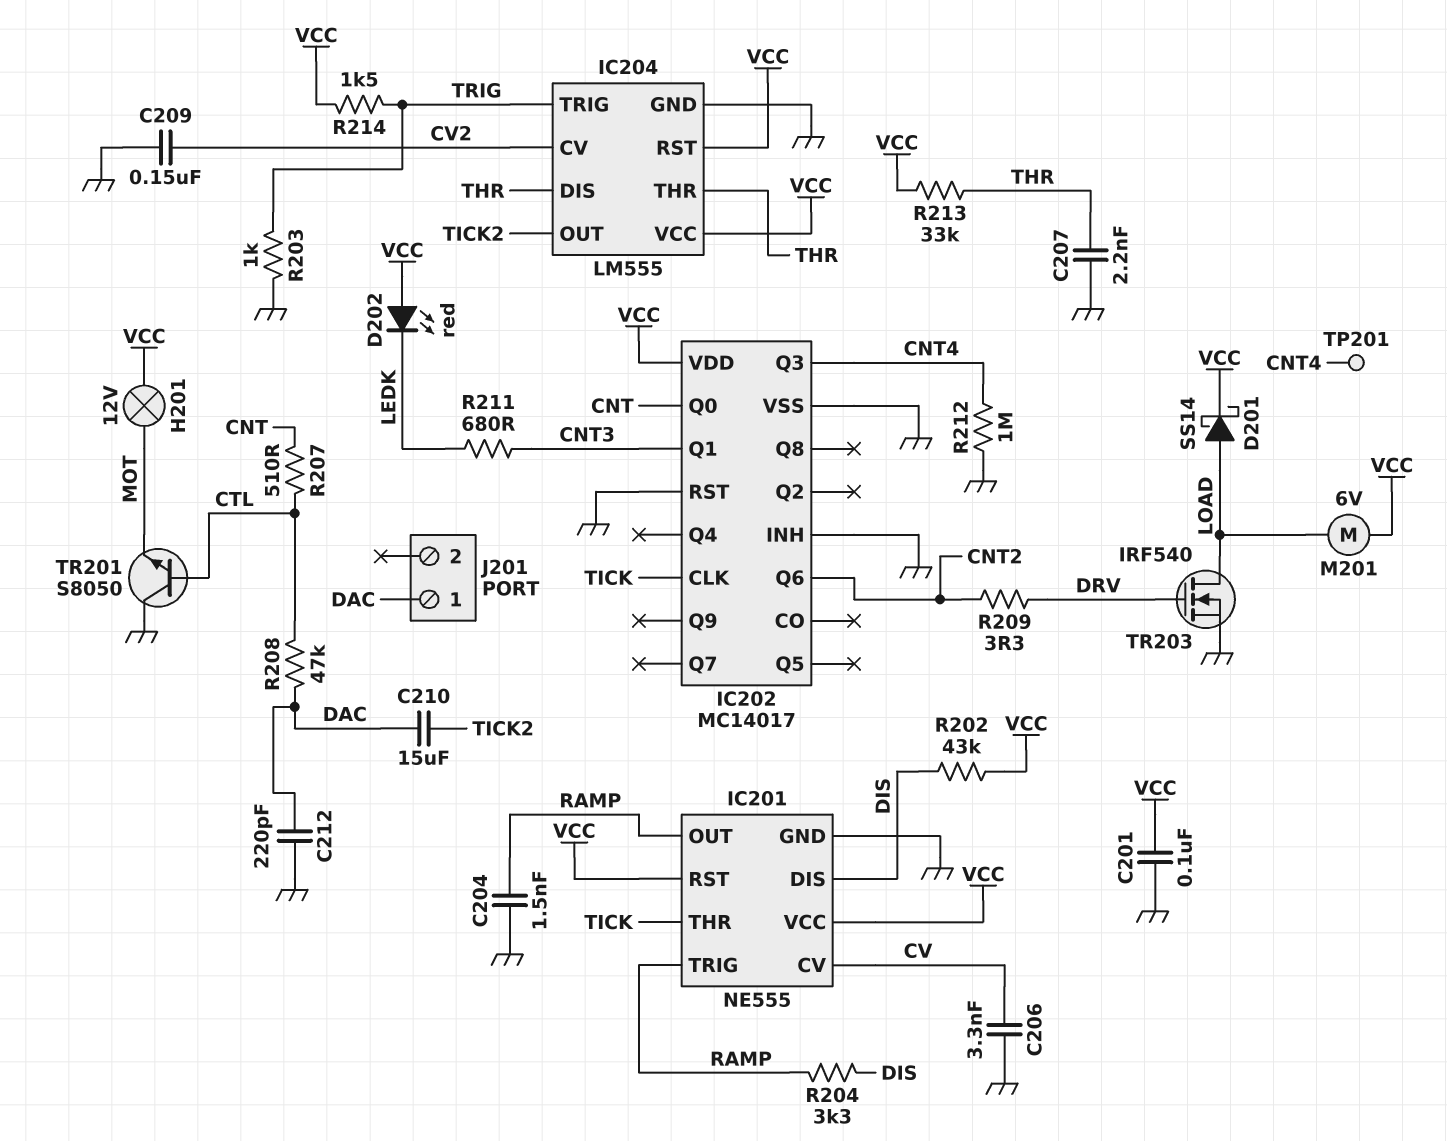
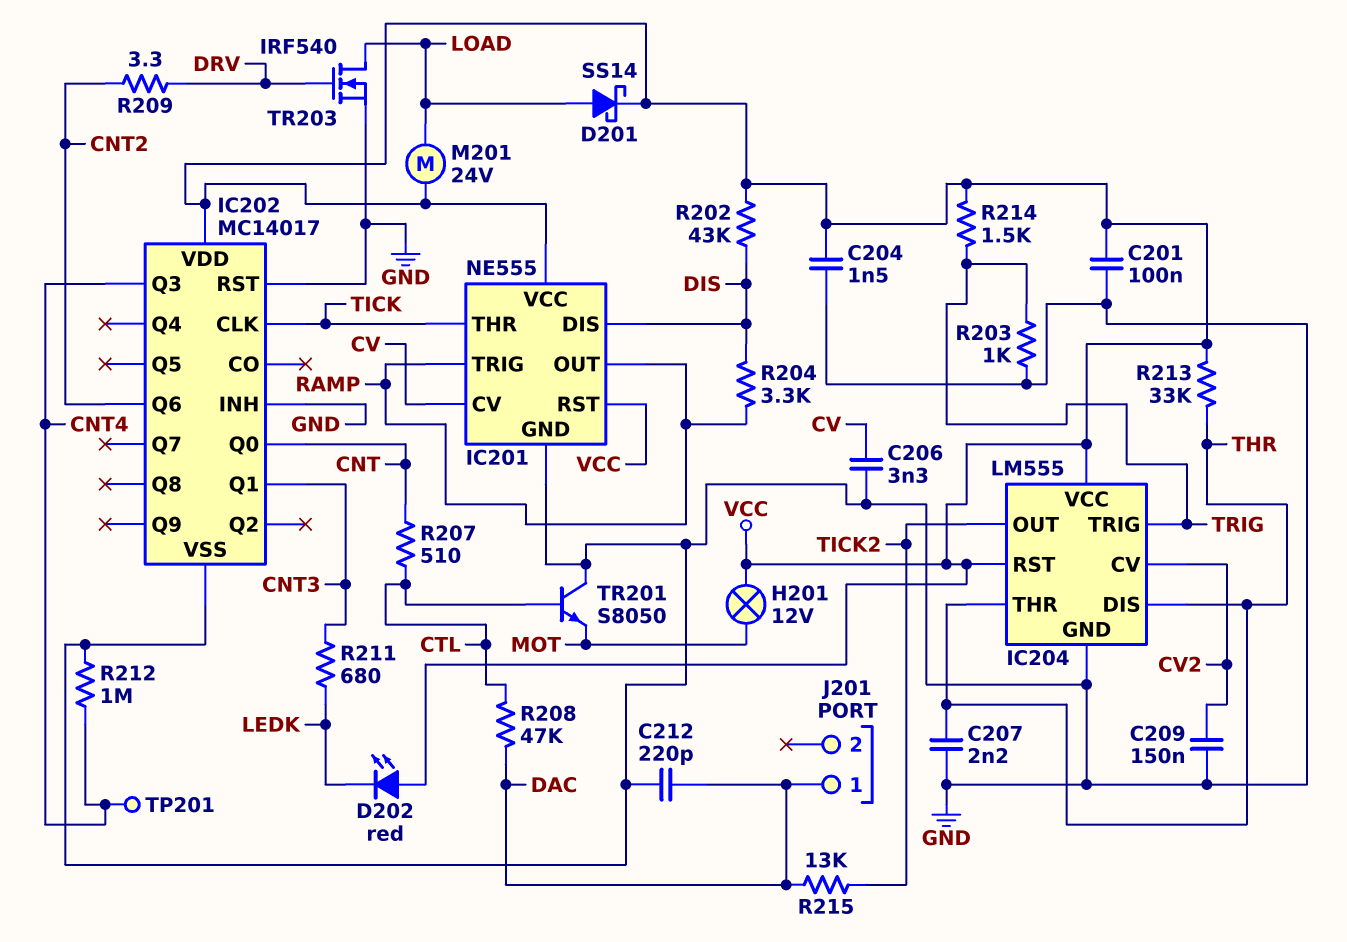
C204: 1.5nF (GND, RAMP) -> 1.5nF (GND, VCC)
C210: 15uF (DAC, TICK2) -> none
M201: motor 6V (LOAD, VCC) -> motor 24V (LOAD, VCC)
R215: none -> 13k (DAC, TICK2)

